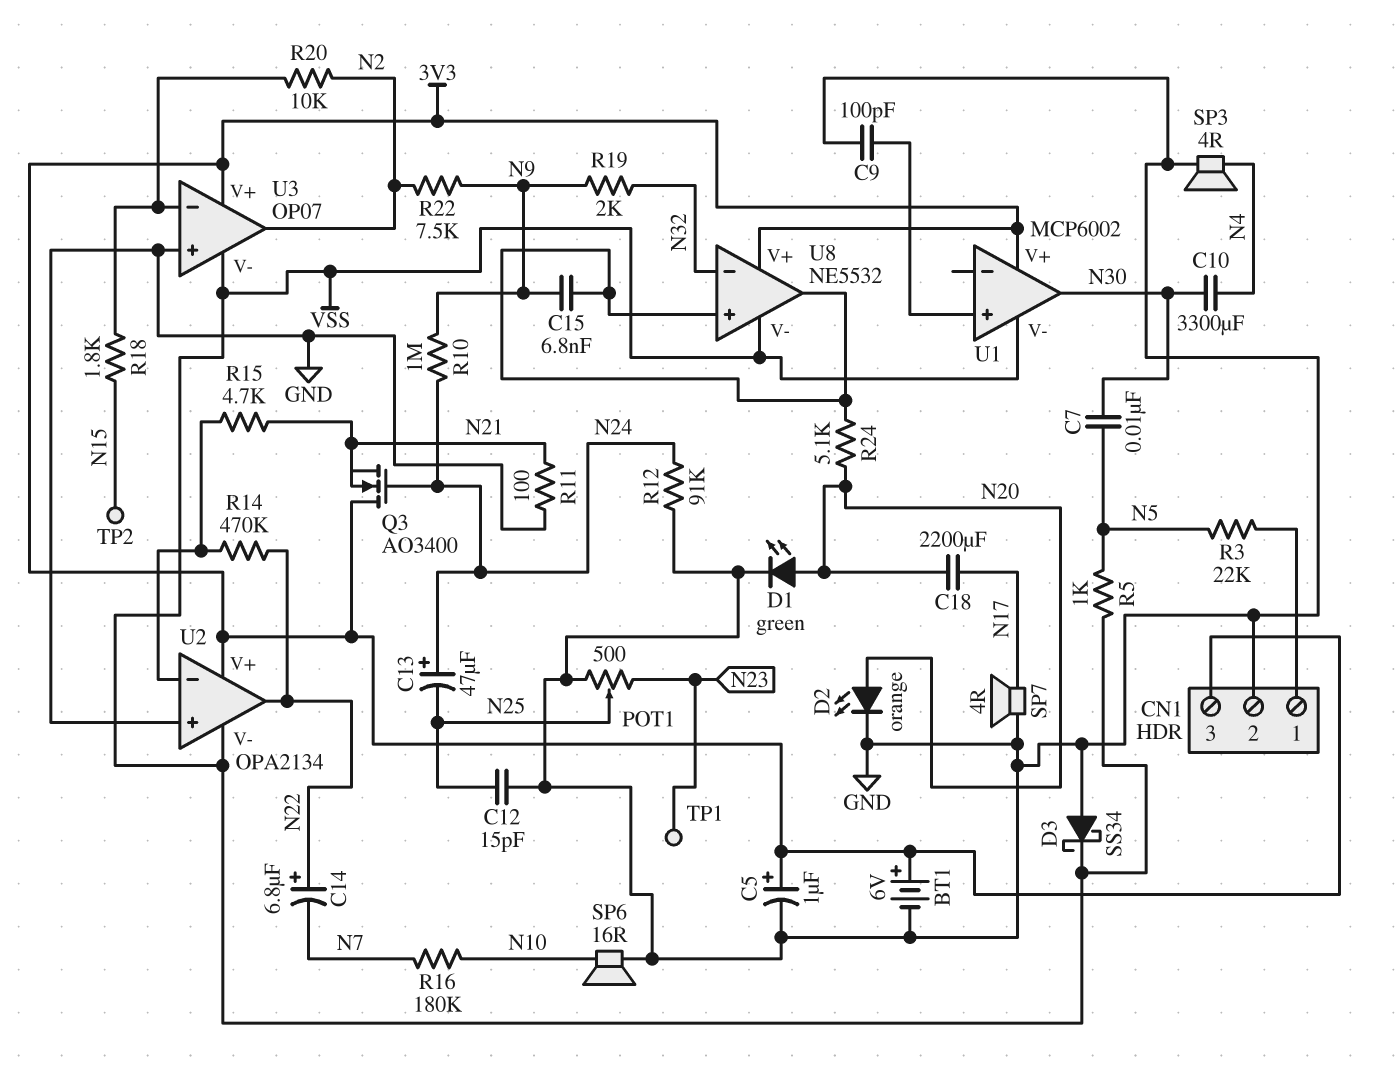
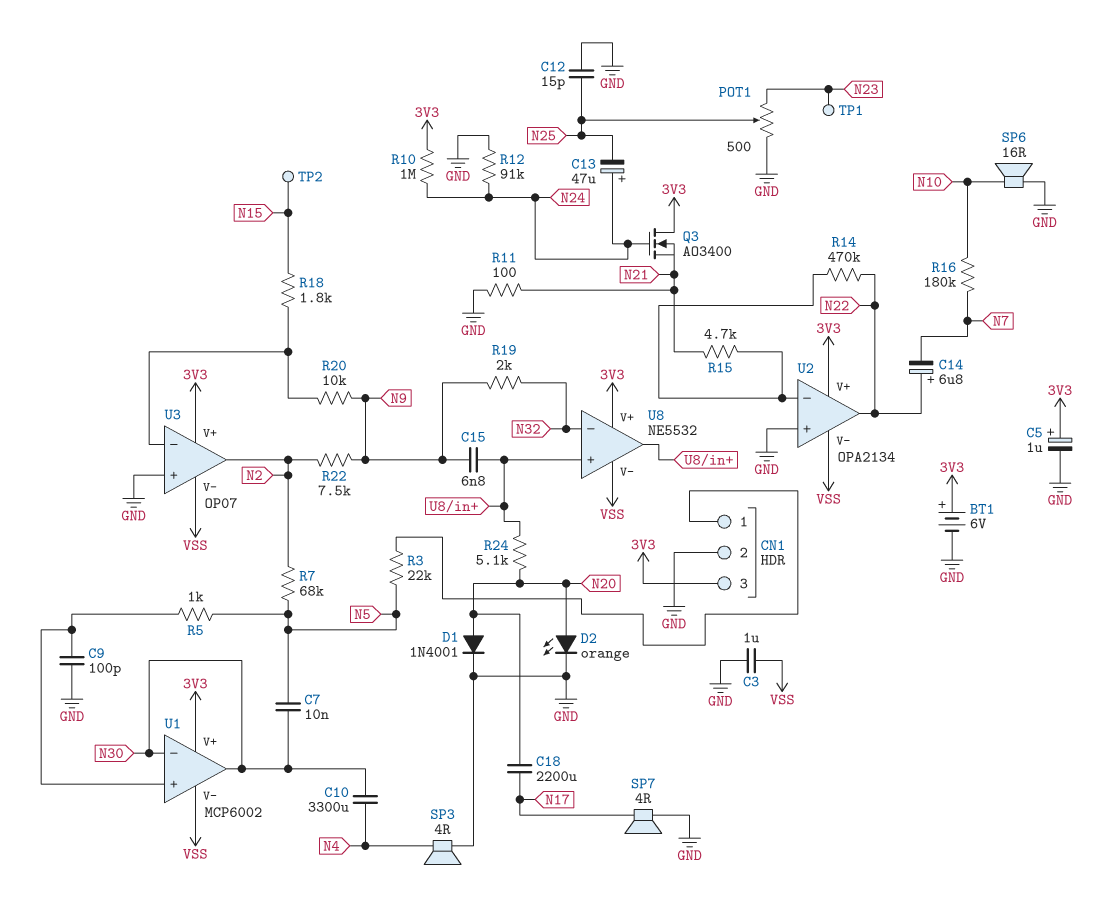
C3: none -> 1uF (GND, VSS)
D1: LED green (A N20, K GND) -> diode 1N4001 (A N20, K GND)
D3: schottky SS34 (A GND, K VSS) -> none
R5: 1k (N5, VSS) -> 1k (N5, U1/in+)
R7: none -> 68k (N2, N5)
R10: 1M (N9, N24) -> 1M (3V3, N24)
R20: 10k (N2, U3/in-) -> 10k (N9, U3/in-)
U1 pin in-: none -> N30

